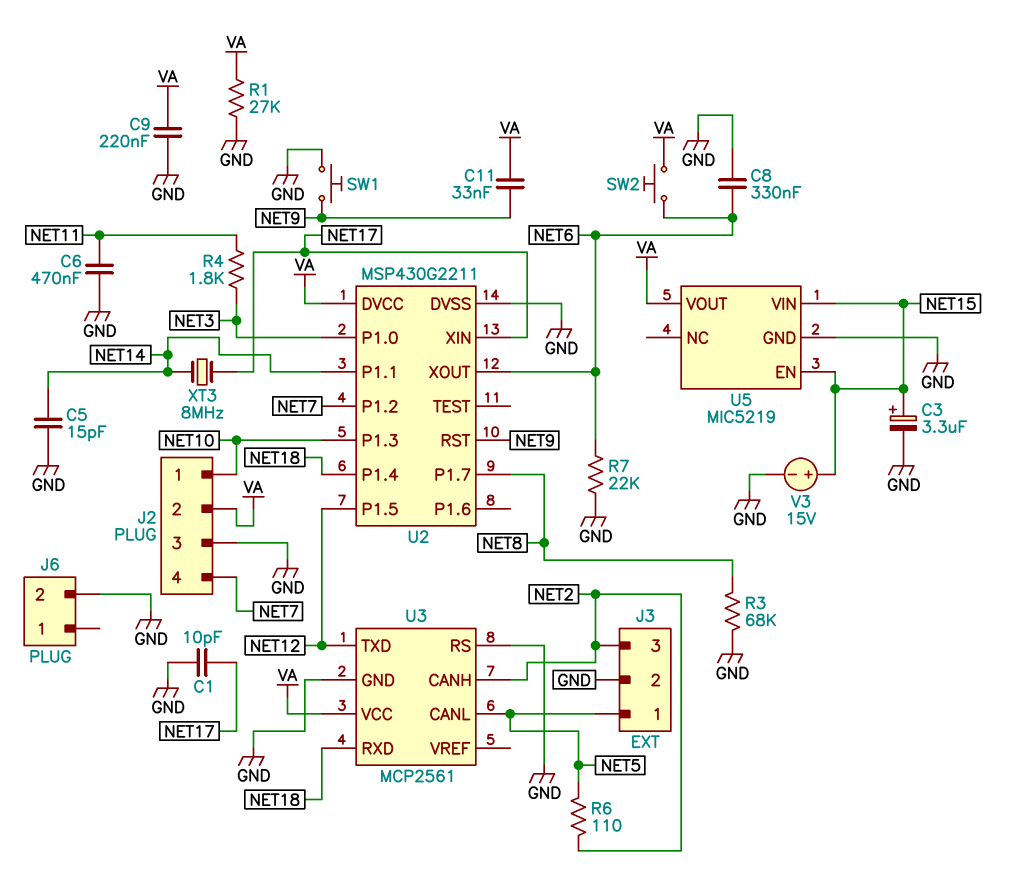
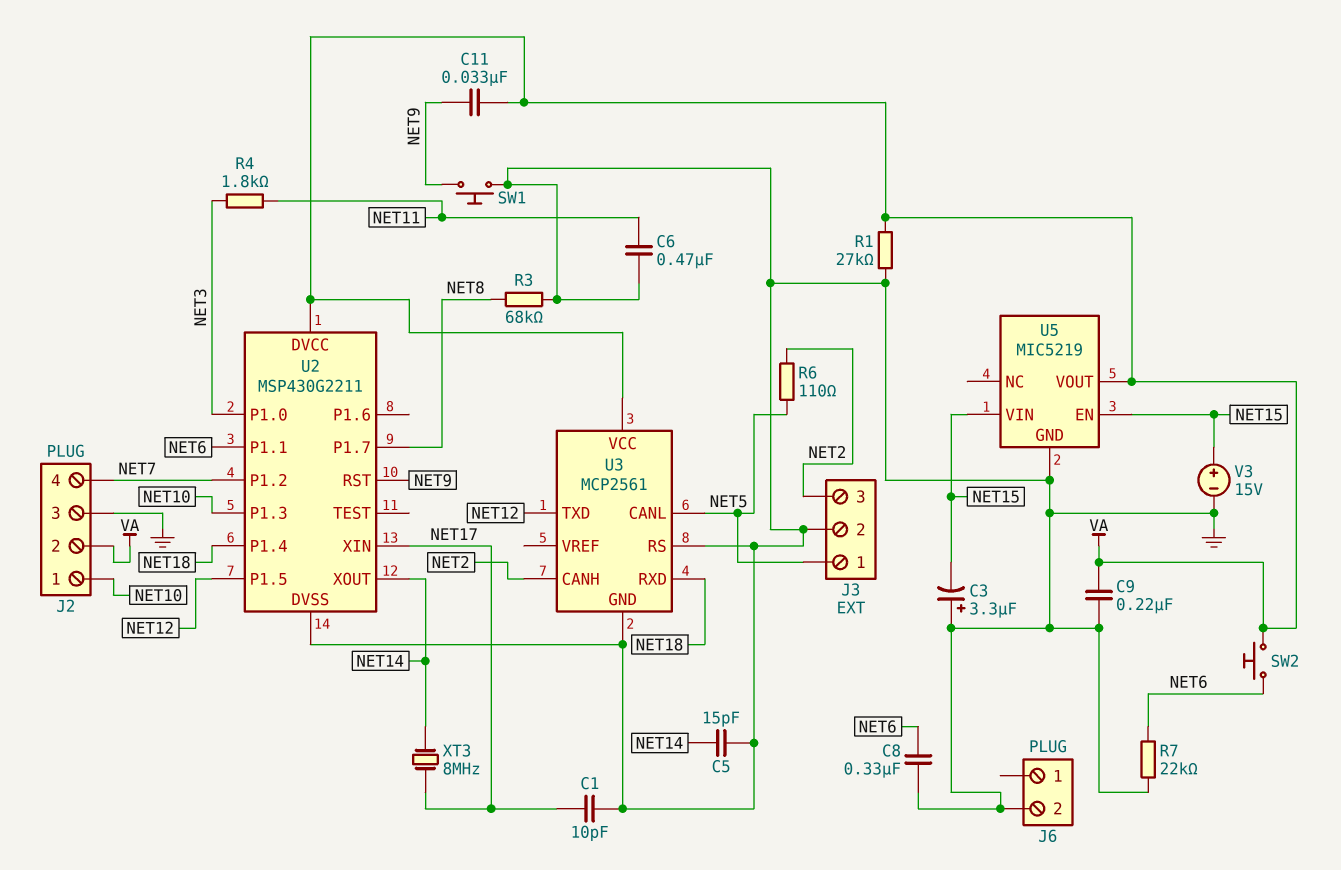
C3: 3.3uF (plus NET15, minus GND) -> 3.3uF (plus GND, minus NET15)
U2 pin P1.1: NET14 -> NET6
U2 pin XOUT: NET6 -> NET14

